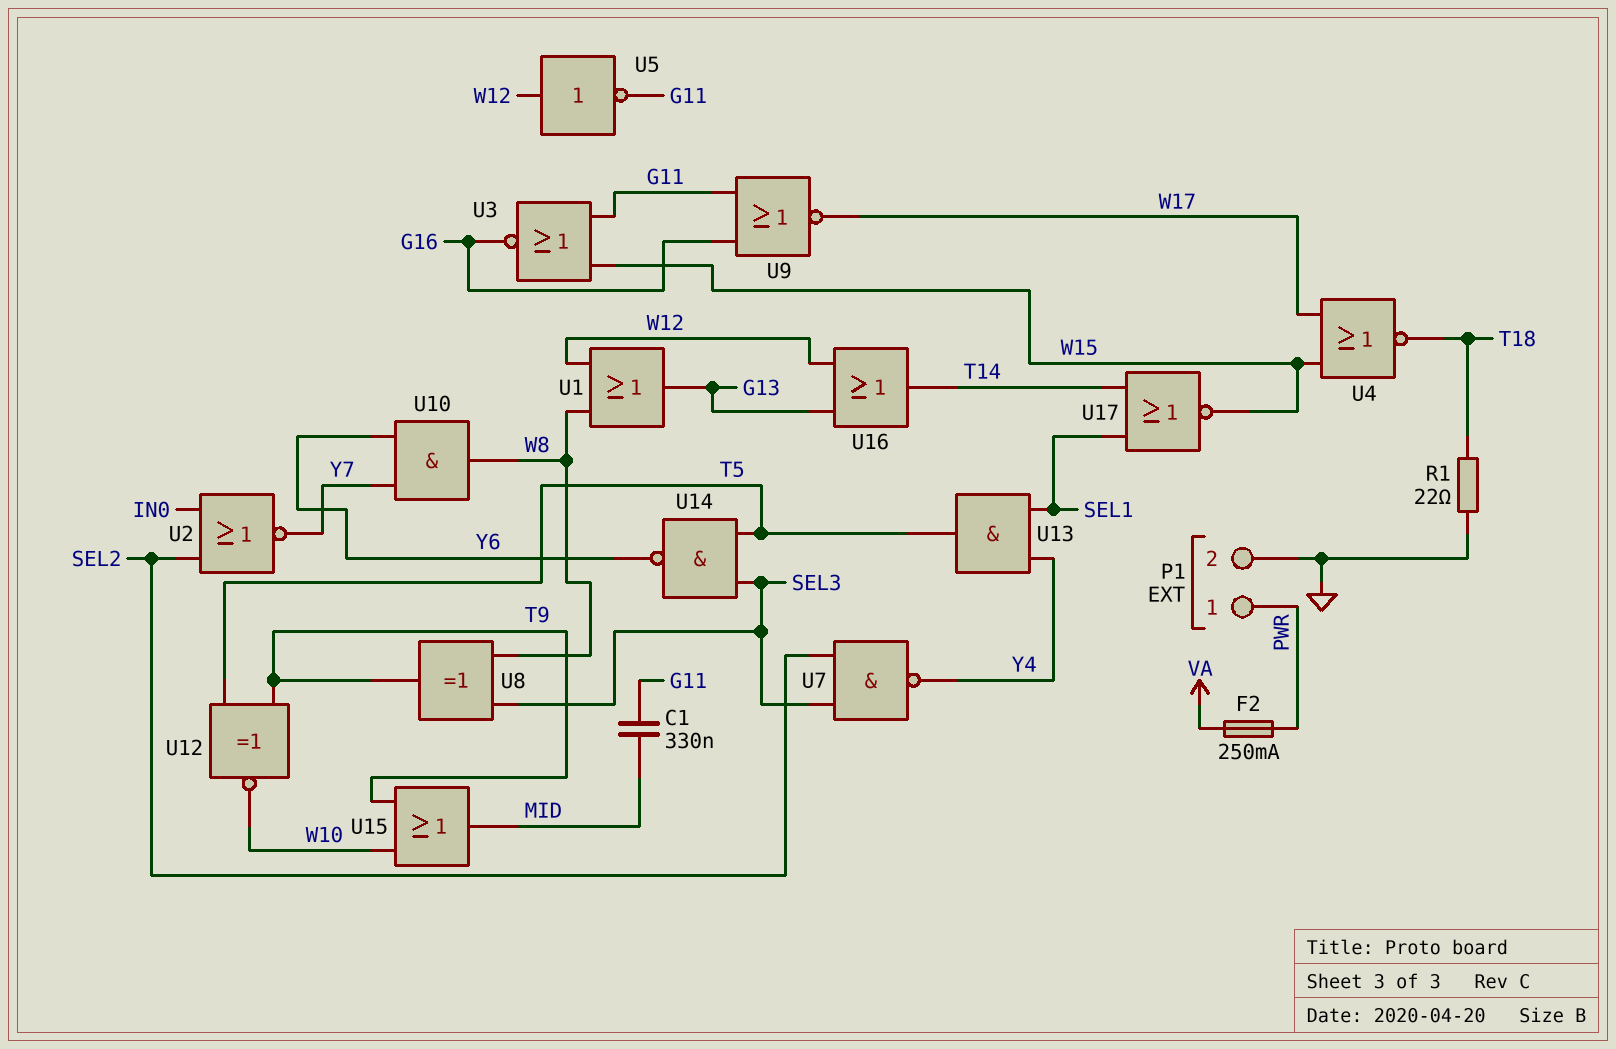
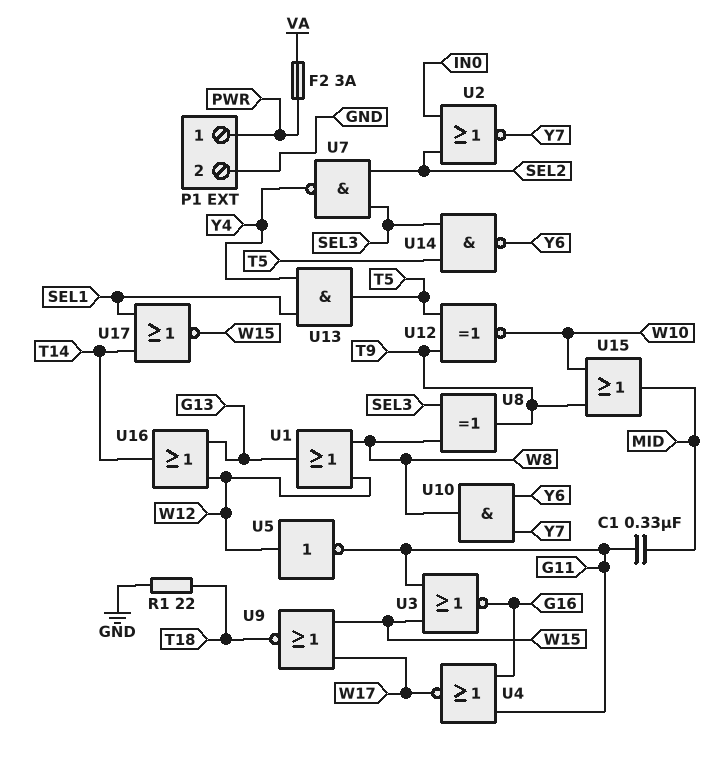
F2: 250mA (PWR, VA) -> 3A (PWR, VA)
U4: NOR (in W15, in W17, out T18) -> NOR (in G11, in G16, out W17)
U9: NOR (in G11, in G16, out W17) -> NOR (in W15, in W17, out T18)

